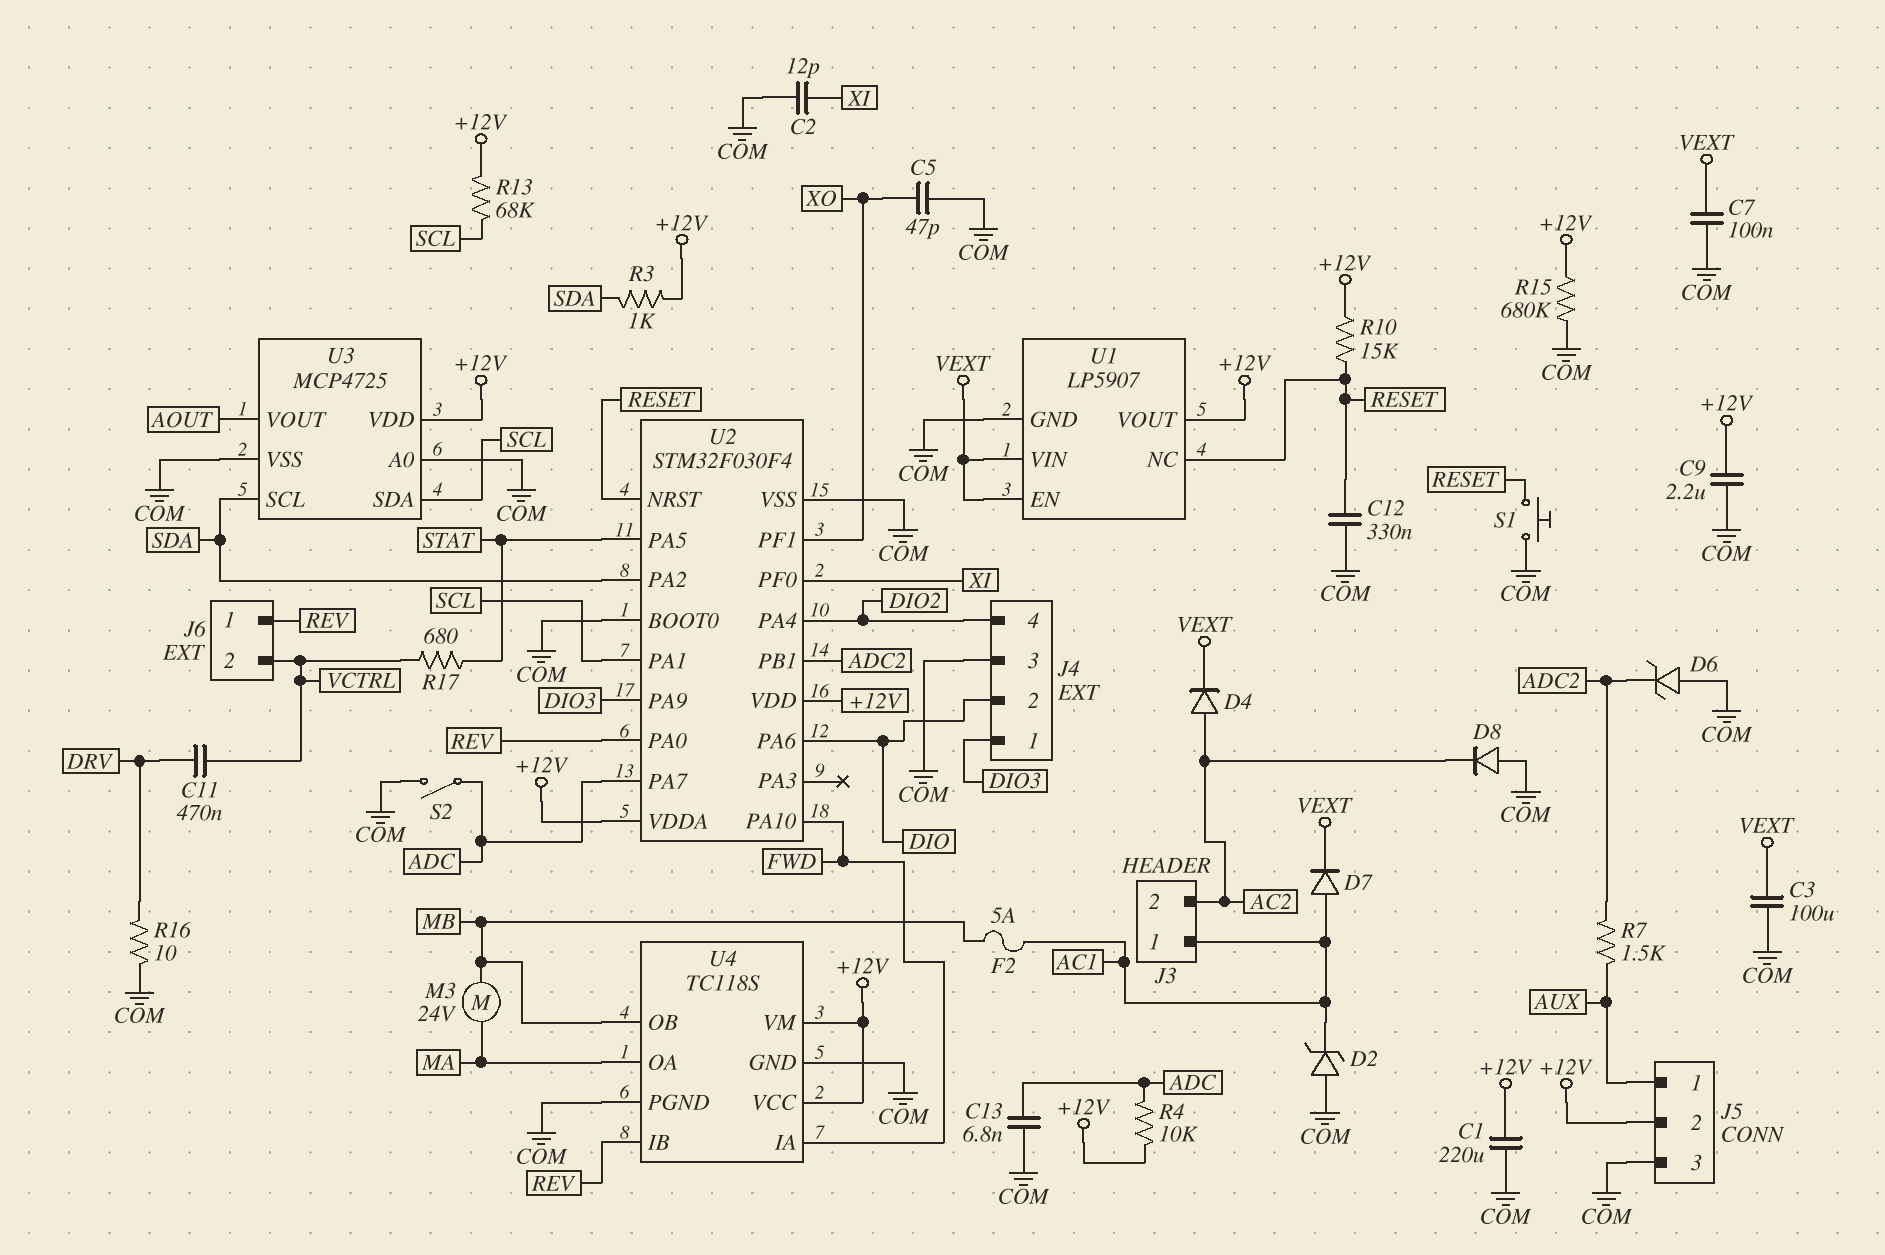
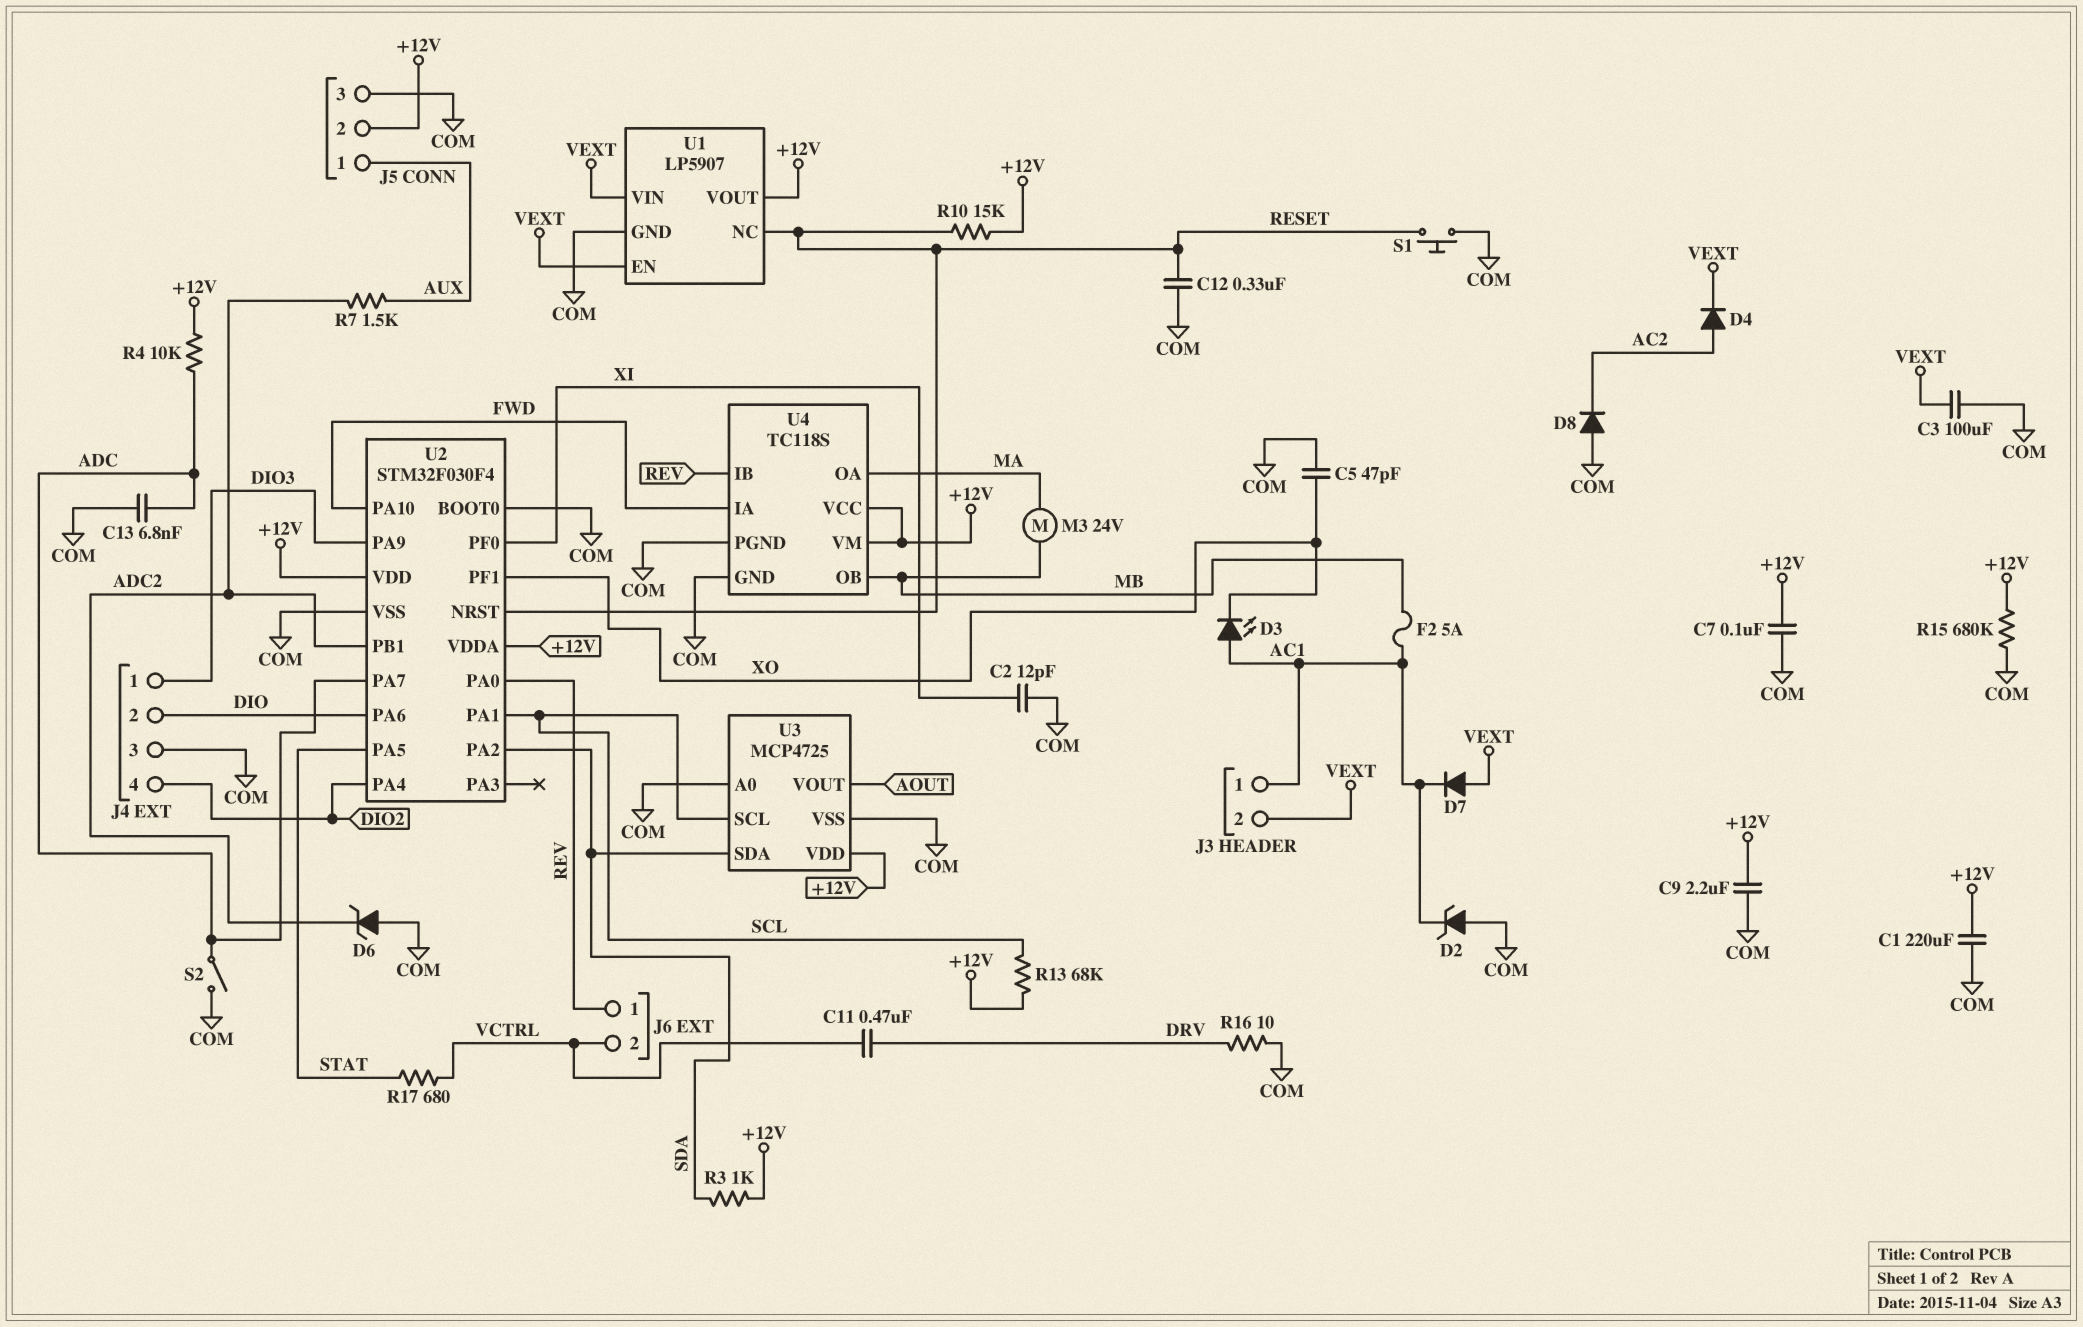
C7: 100nF (COM, VEXT) -> 100nF (+12V, COM)
D3: none -> LED (A AC1, K XO)
D7: diode (A AC1, K VEXT) -> diode (A VEXT, K AC1)
J3 pin 2: AC2 -> VEXT
U3 pin SCL: SDA -> SCL
U3 pin SDA: SCL -> SDA

